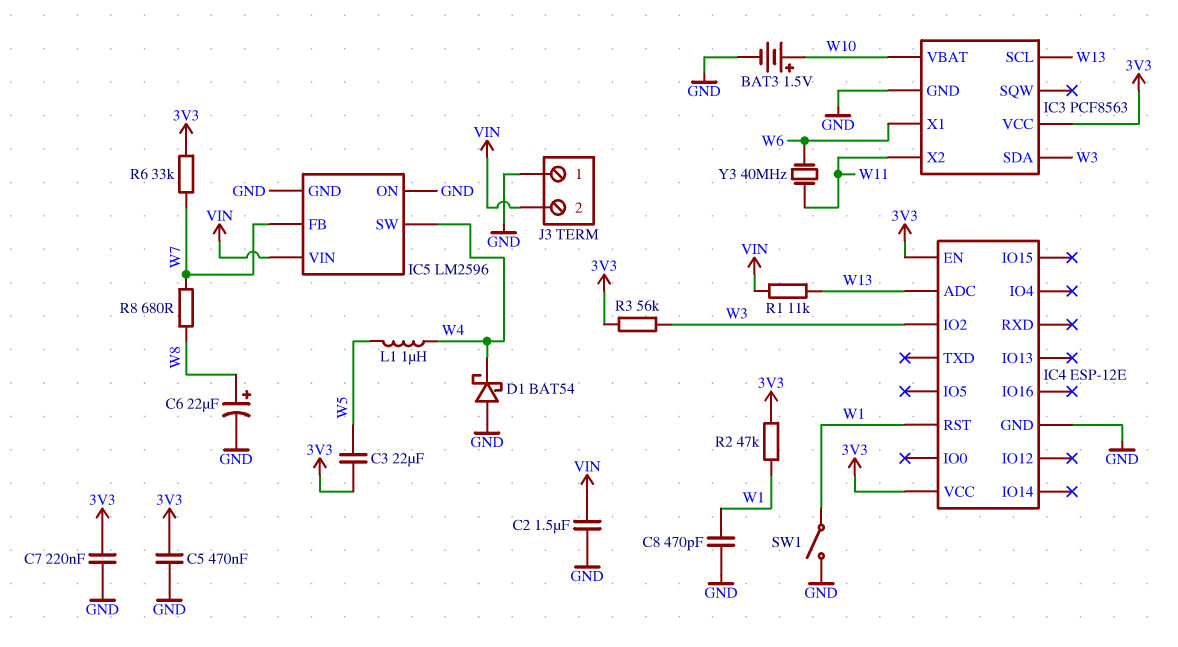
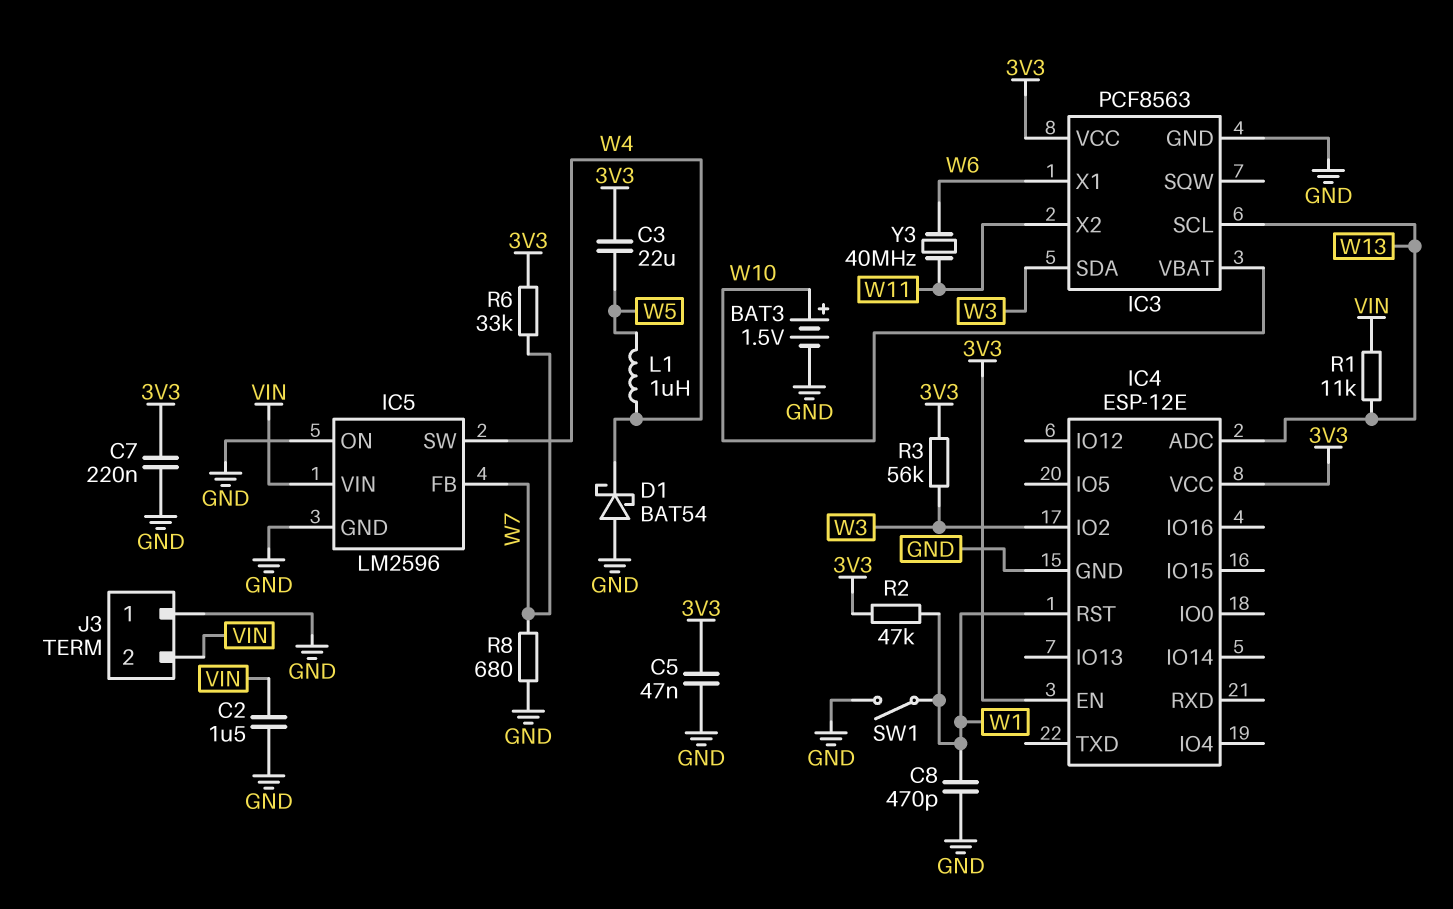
C5: 470nF (3V3, GND) -> 47nF (3V3, GND)
C6: 22uF (plus W8, minus GND) -> none
R8: 680 (W7, W8) -> 680 (GND, W7)

